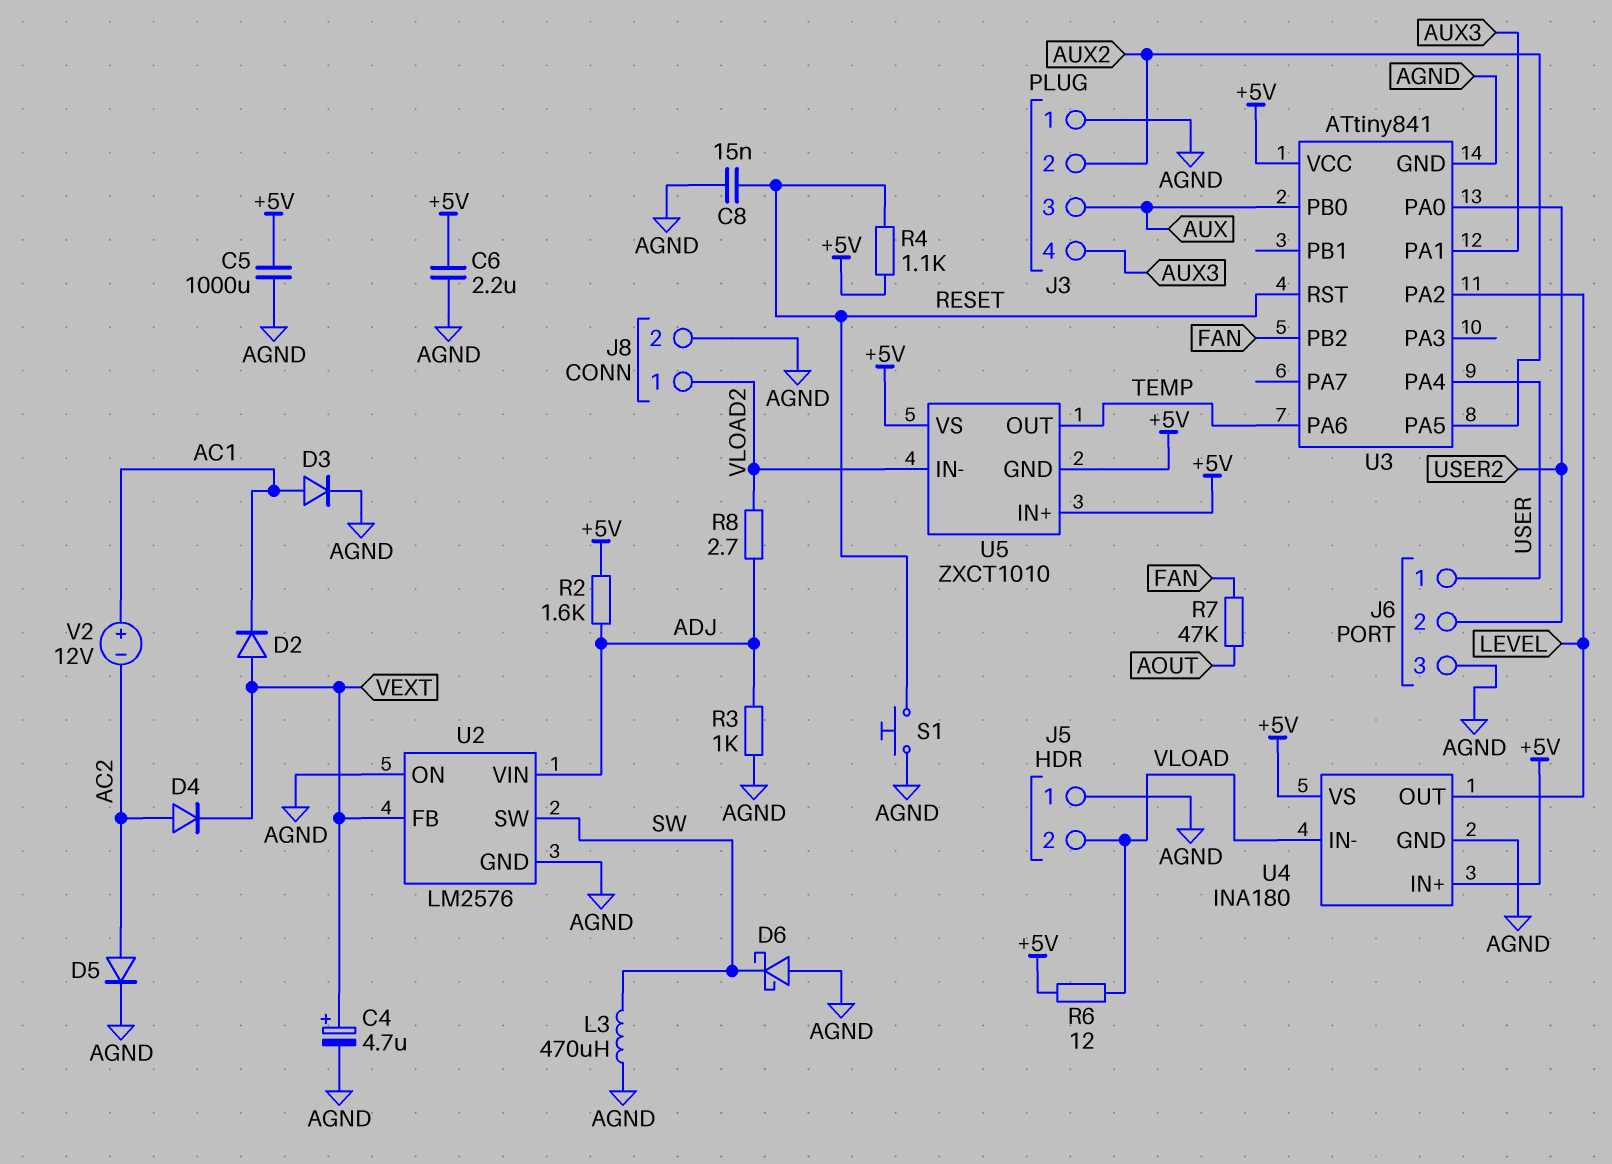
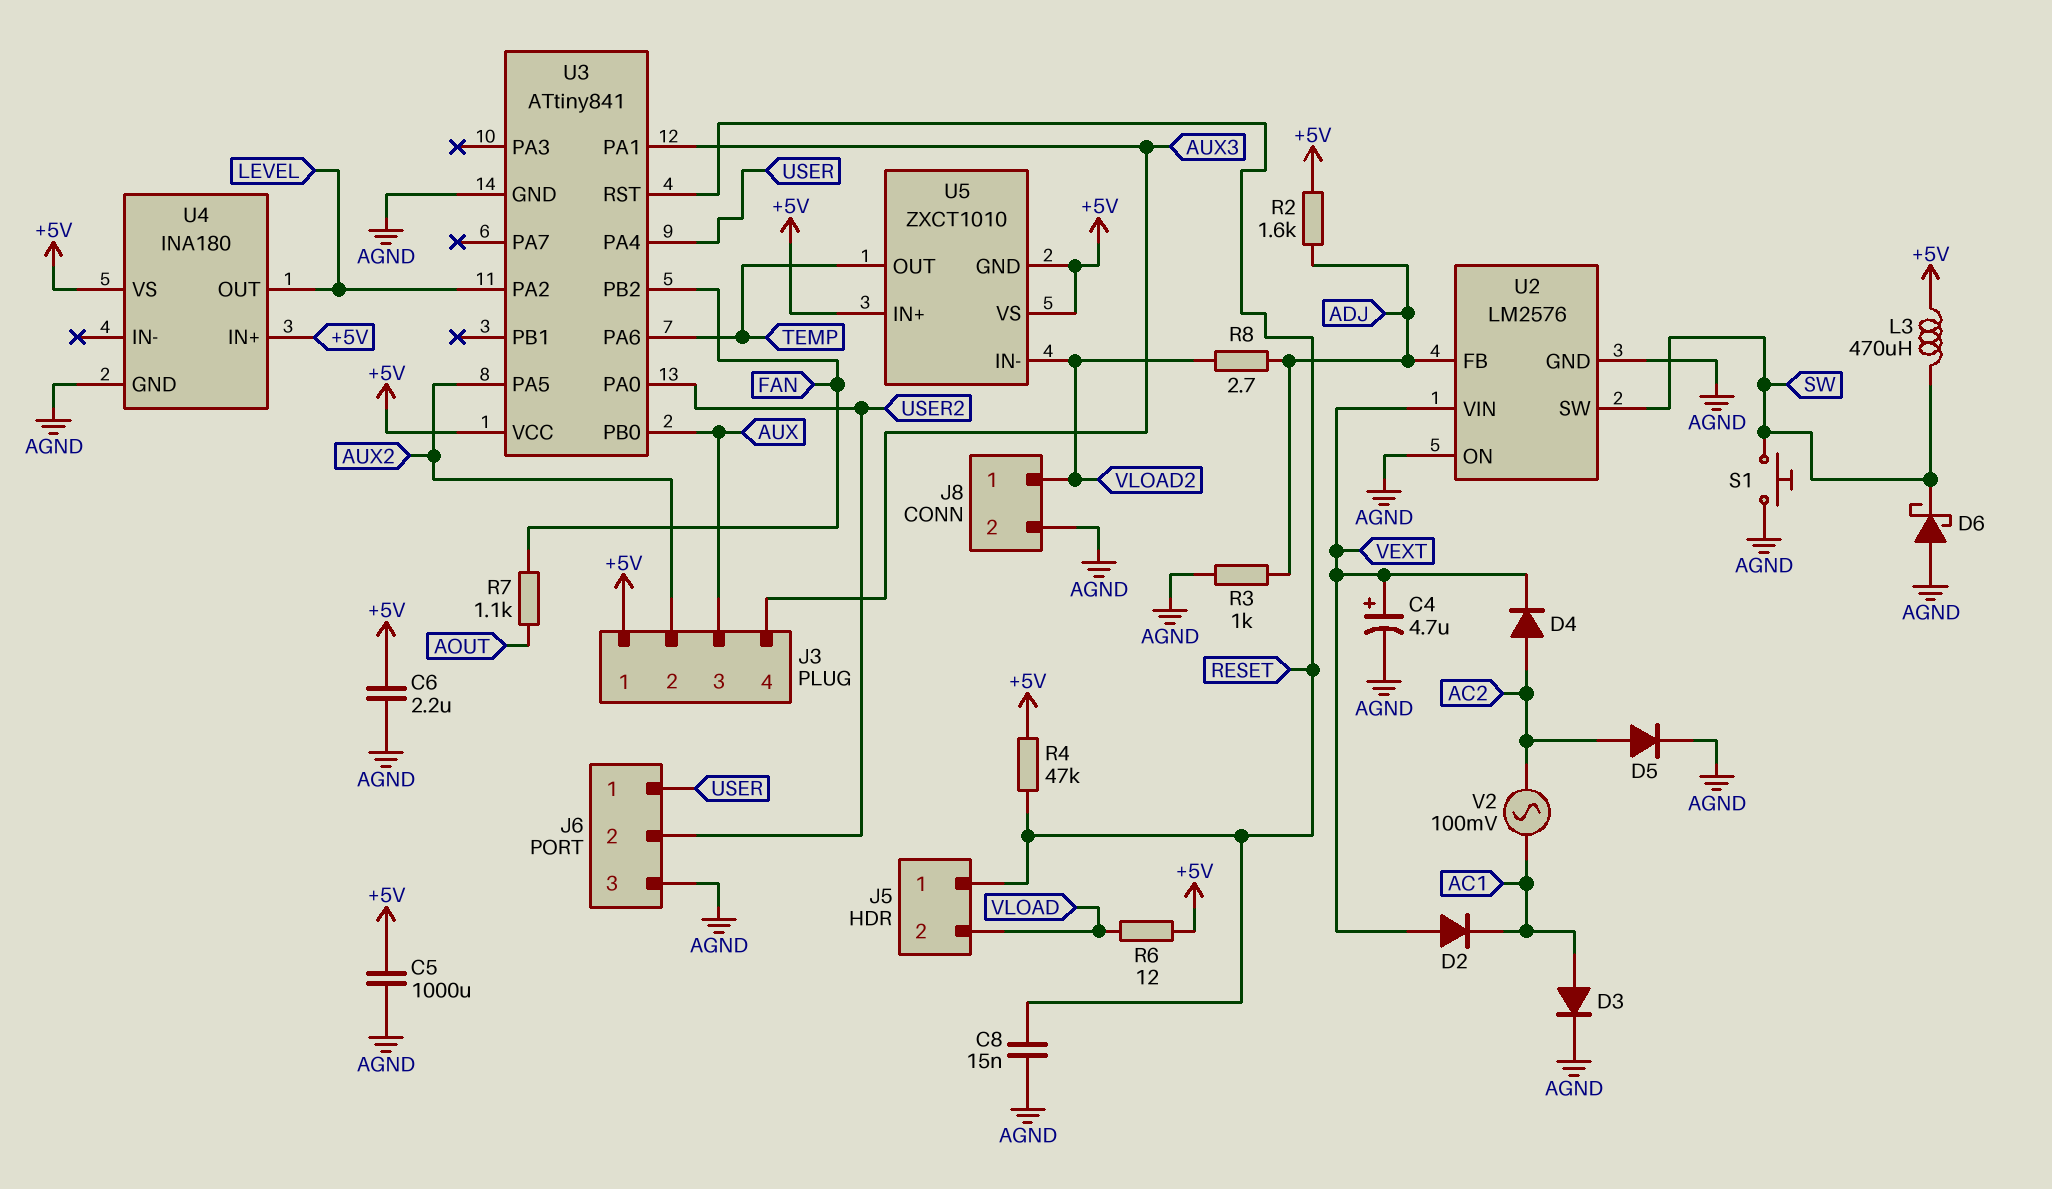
J3 pin 1: AGND -> +5V
J5 pin 1: AGND -> RESET
L3: 470uH (AGND, SW) -> 470uH (+5V, SW)
R4: 1.1k (+5V, RESET) -> 47k (+5V, RESET)
R7: 47k (AOUT, FAN) -> 1.1k (AOUT, FAN)
S1: button (AGND, RESET) -> button (AGND, SW)
U2 pin FB: VEXT -> ADJ
U2 pin VIN: ADJ -> VEXT
U4 pin IN-: VLOAD -> none
V2: 12V (plus AC1, minus AC2) -> AC 100mV (AC1, AC2)

